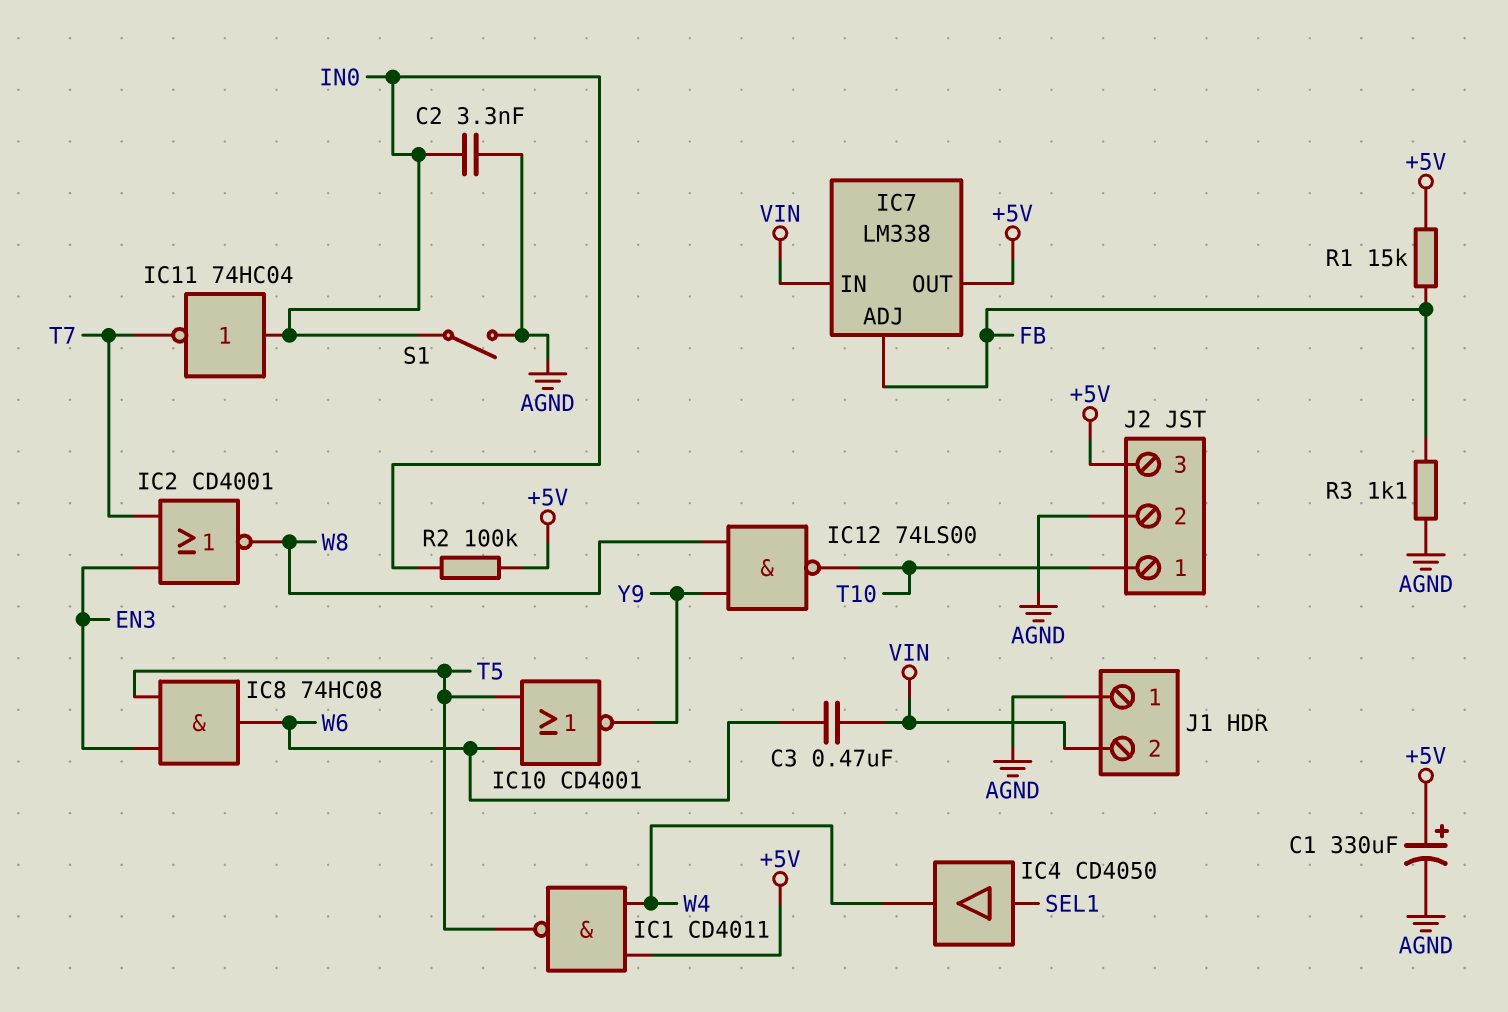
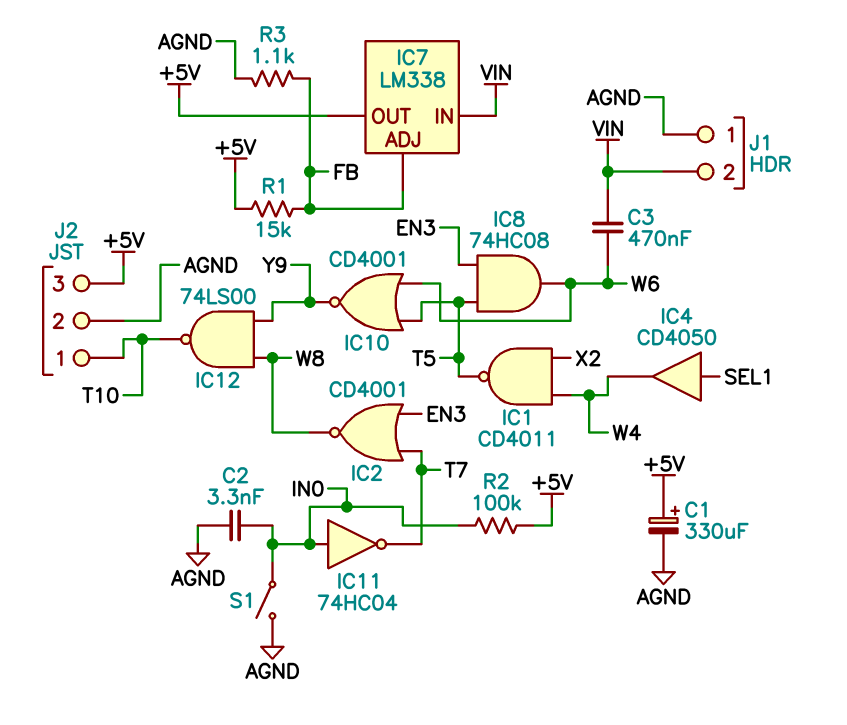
IC1: NAND CD4011 (in +5V, in W4, out T5) -> NAND CD4011 (in W4, in X2, out T5)

